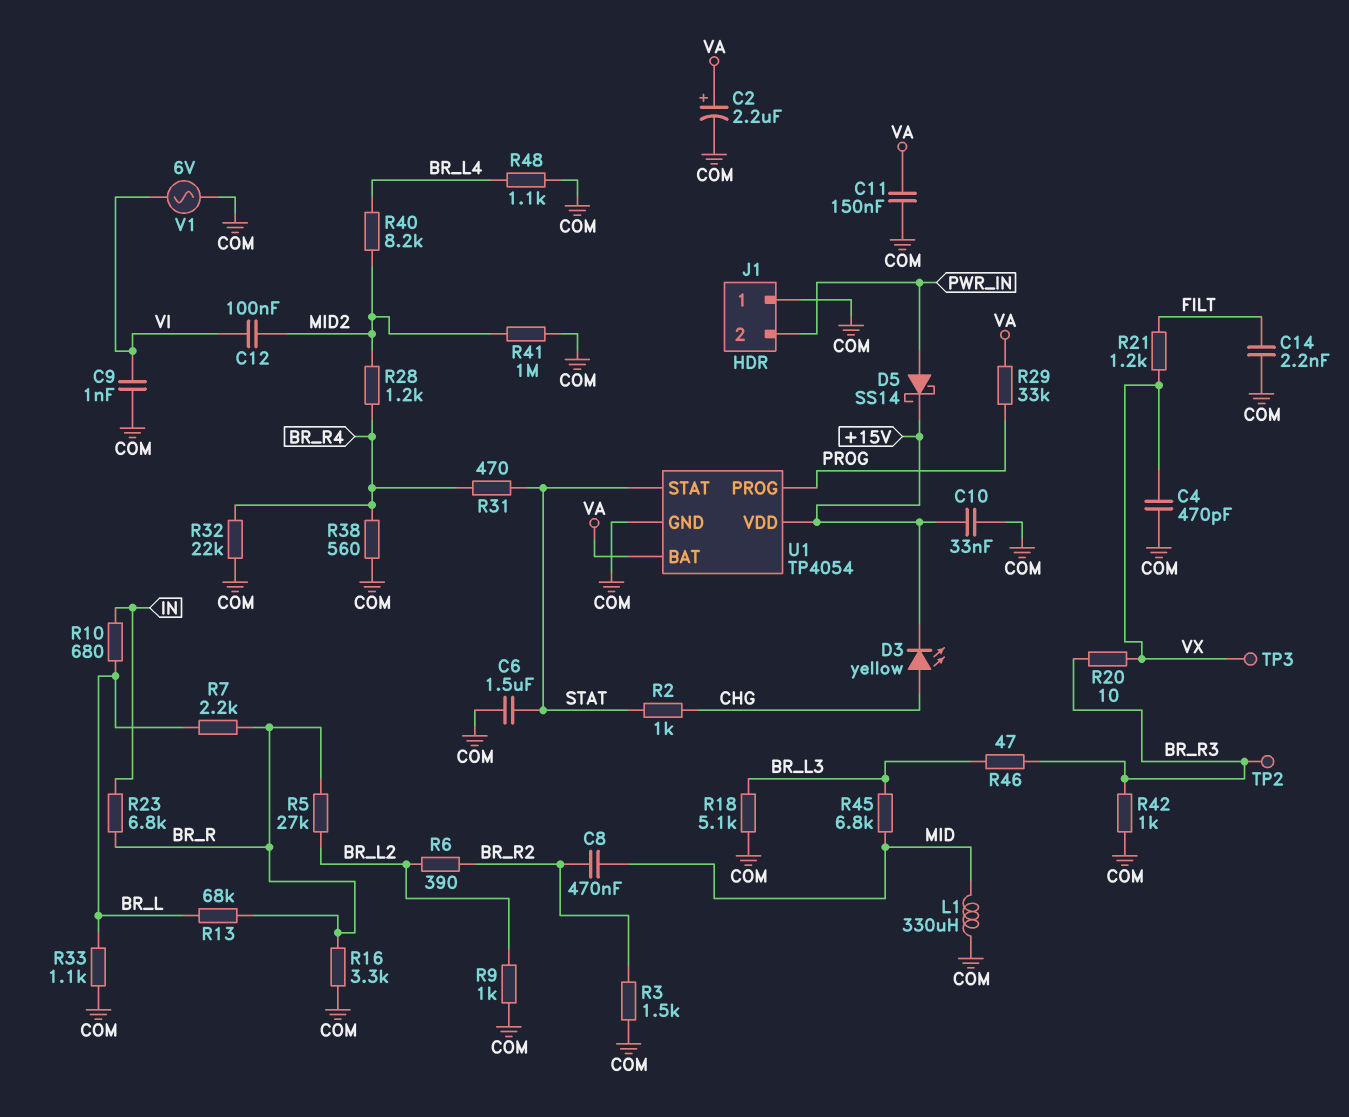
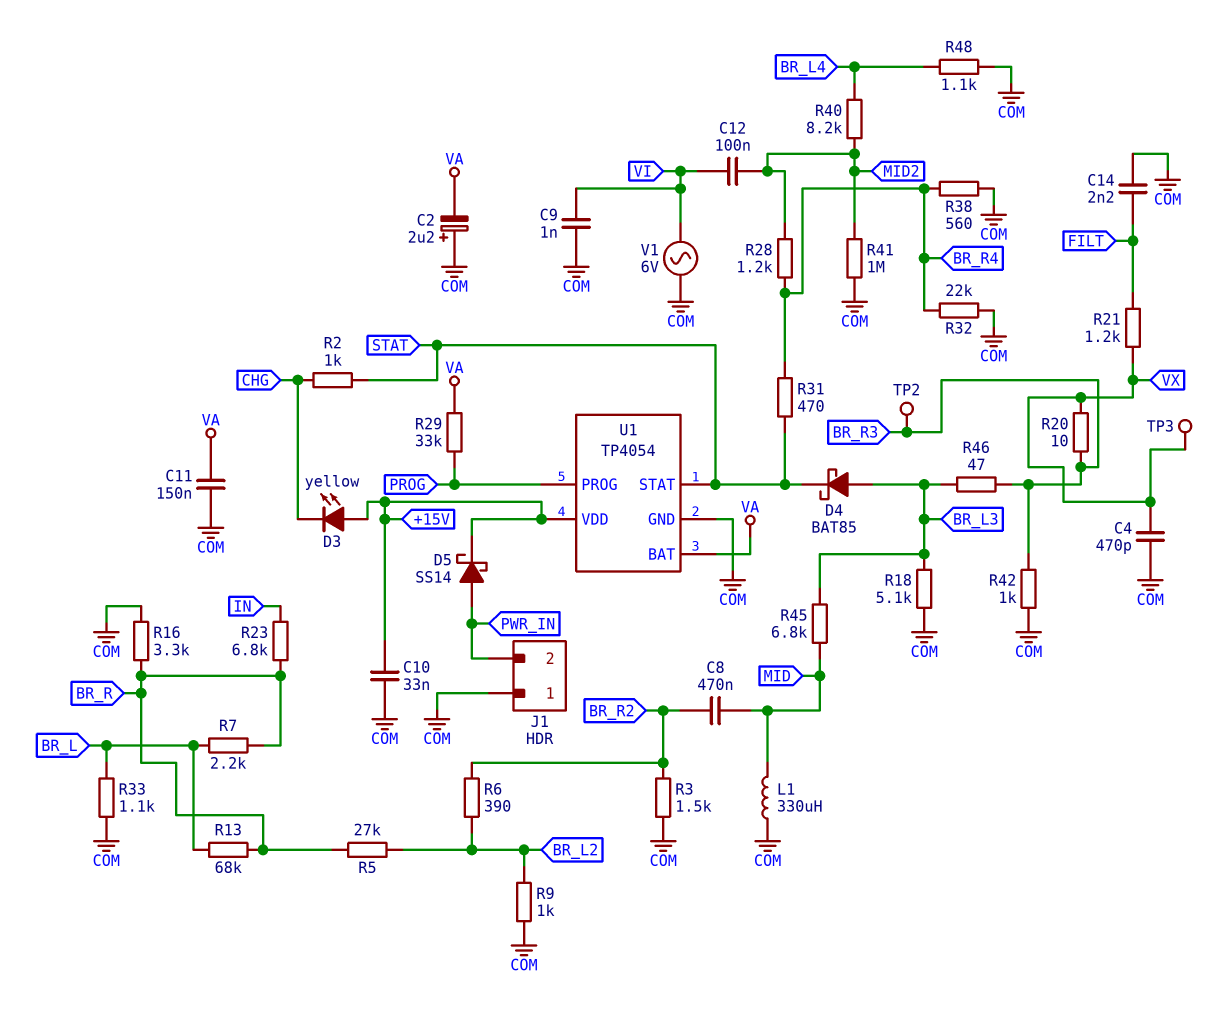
C2: 2.2uF (plus VA, minus COM) -> 2.2uF (plus COM, minus VA)
C6: 1.5uF (COM, STAT) -> none
D3: LED yellow (A CHG, K +15V) -> LED yellow (A +15V, K CHG)
D4: none -> schottky BAT85 (A BR_L3, K STAT)
R10: 680 (BR_L, IN) -> none

